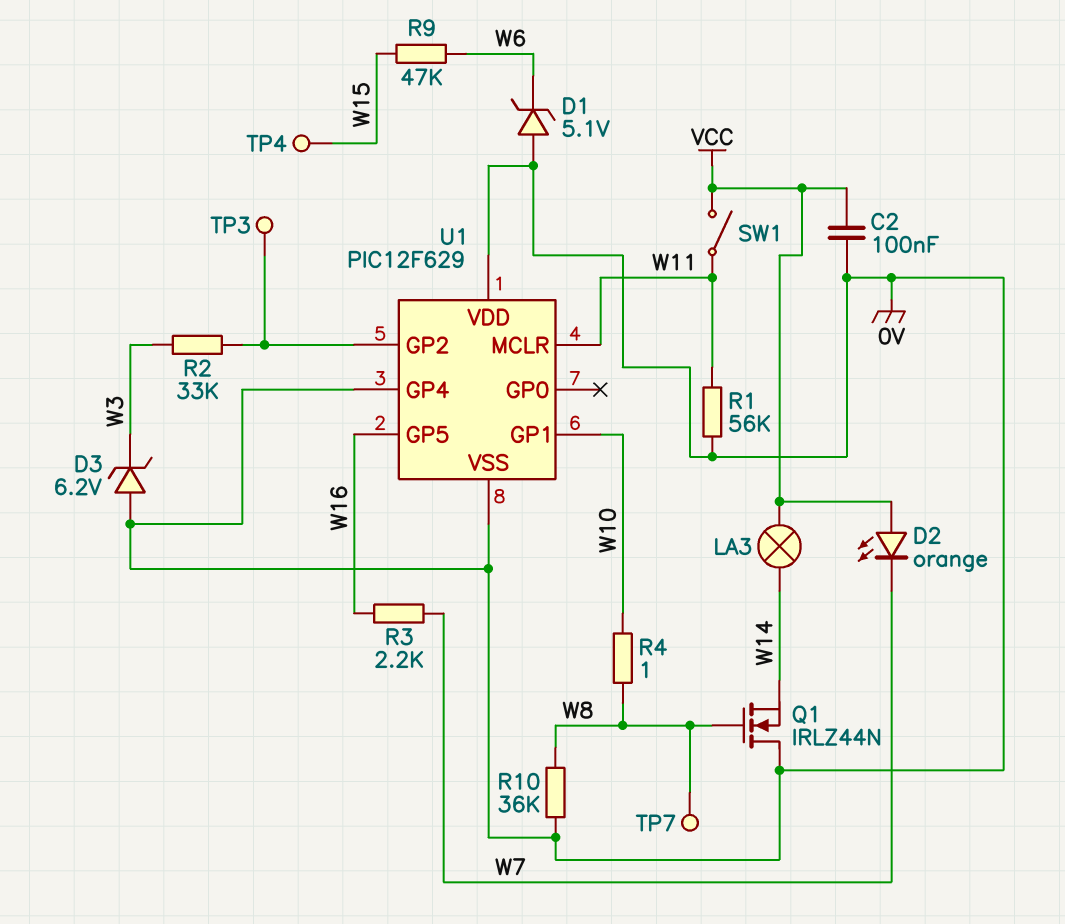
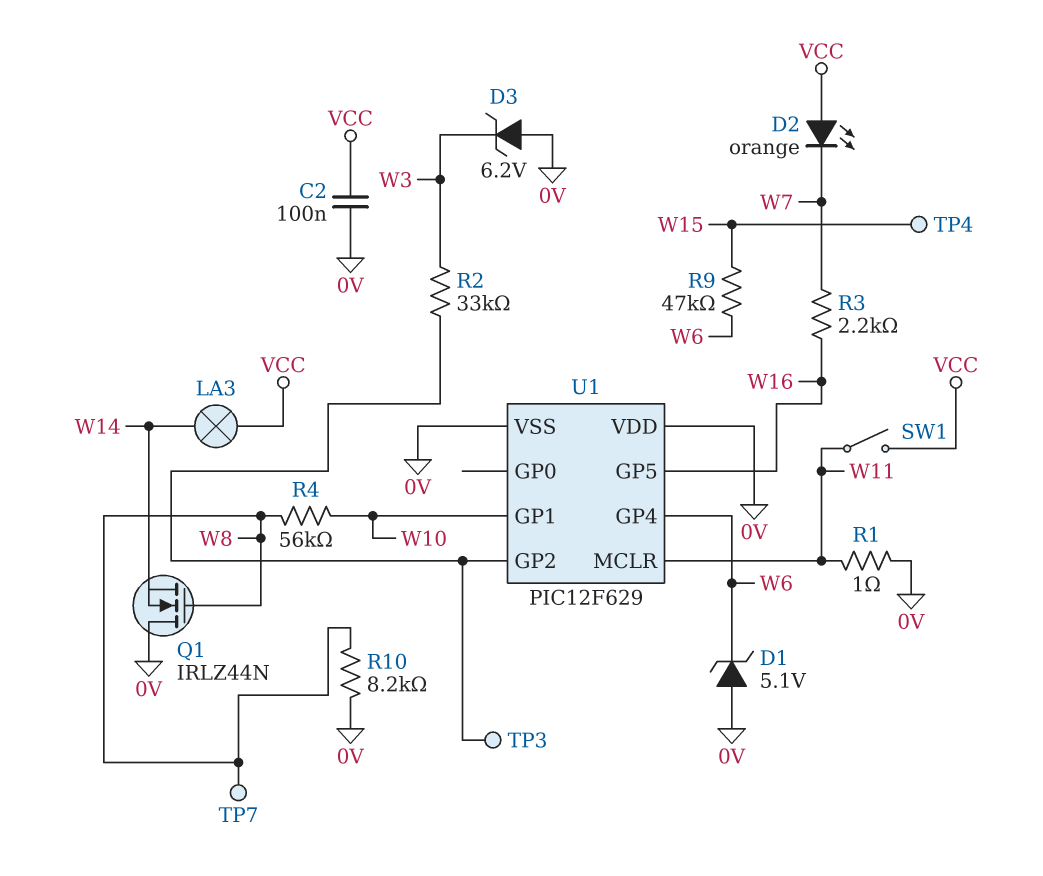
R1: 56k (0V, W11) -> 1 (0V, W11)
R4: 1 (W8, W10) -> 56k (W8, W10)
R10: 36k (0V, W8) -> 8.2k (0V, W8)
U1 pin GP4: 0V -> W6

